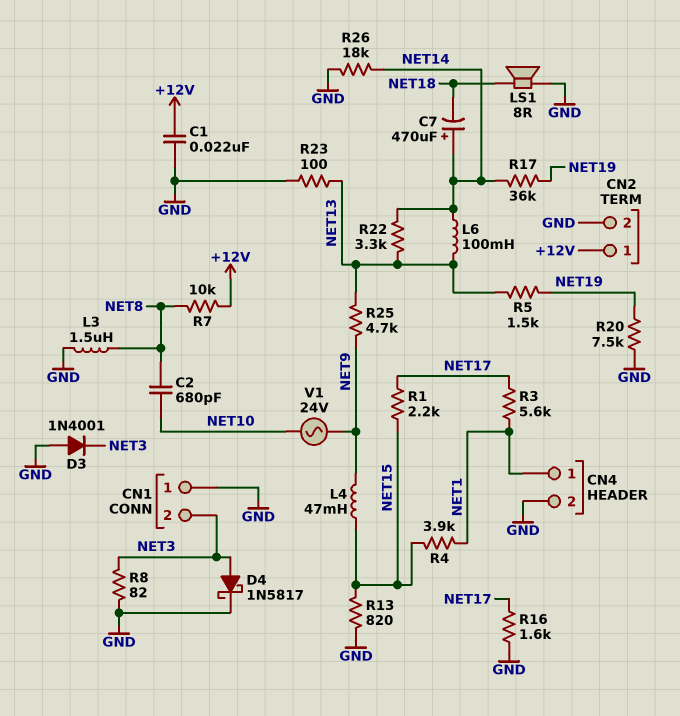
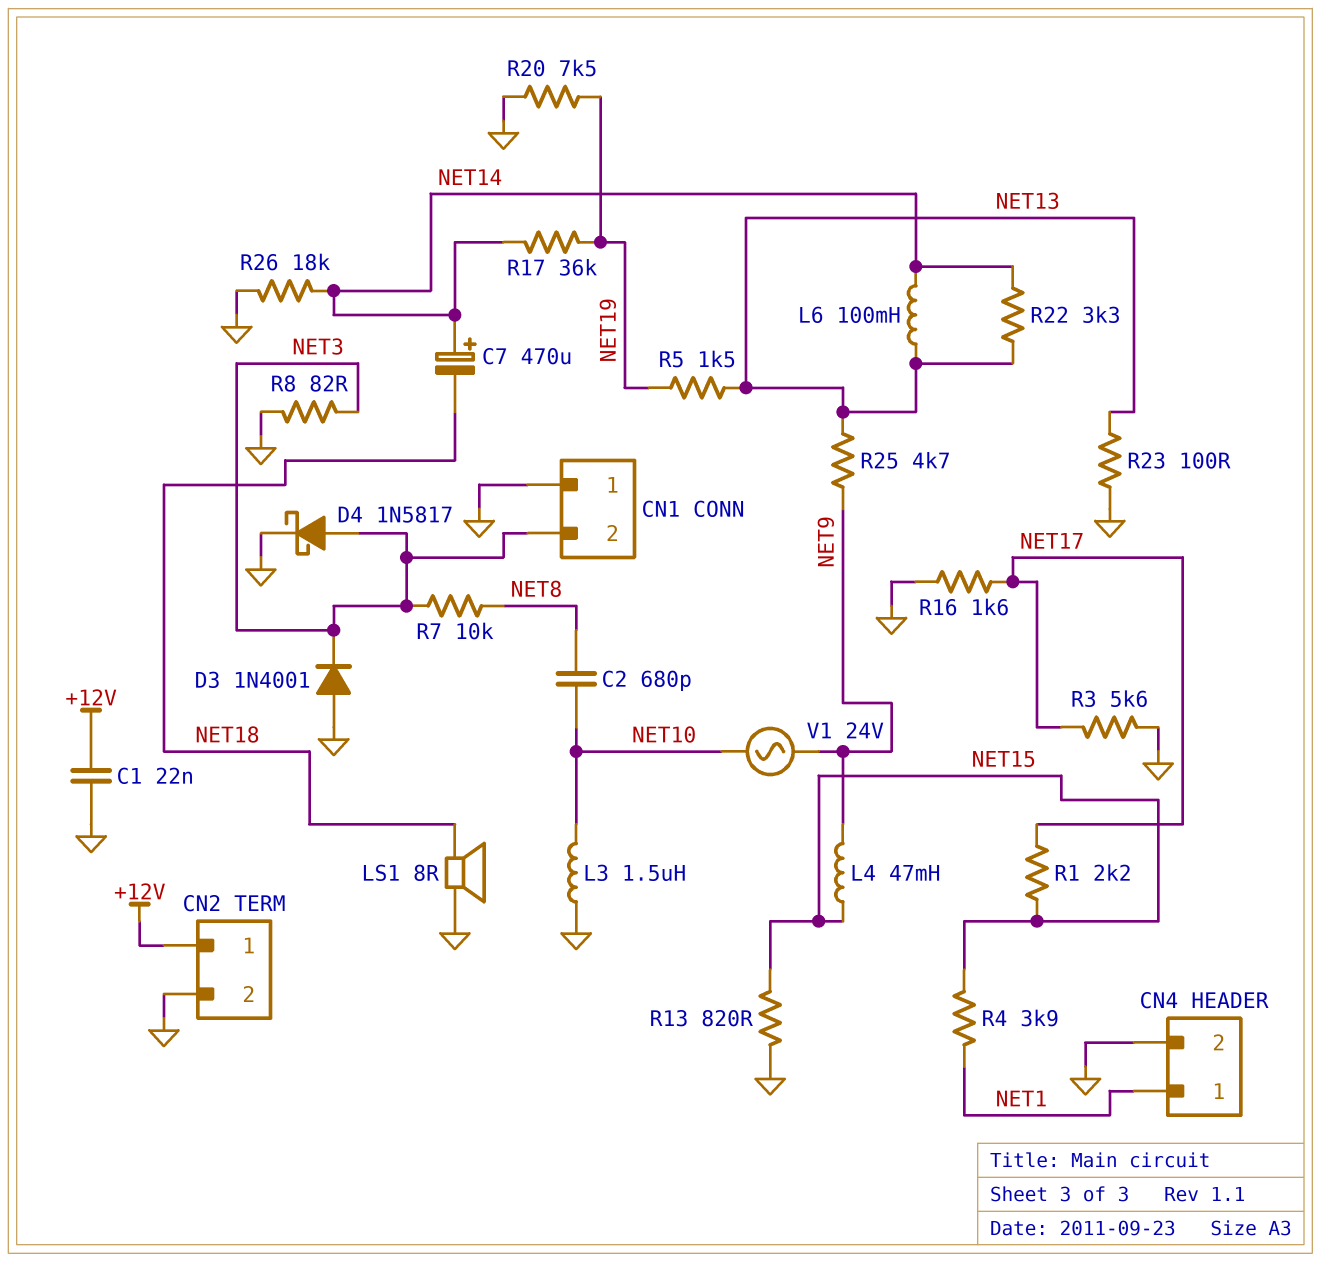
L3: 1.5uH (GND, NET8) -> 1.5uH (GND, NET10)
R3: 5.6k (NET1, NET17) -> 5.6k (GND, NET17)
R7: 10k (+12V, NET8) -> 10k (NET3, NET8)

